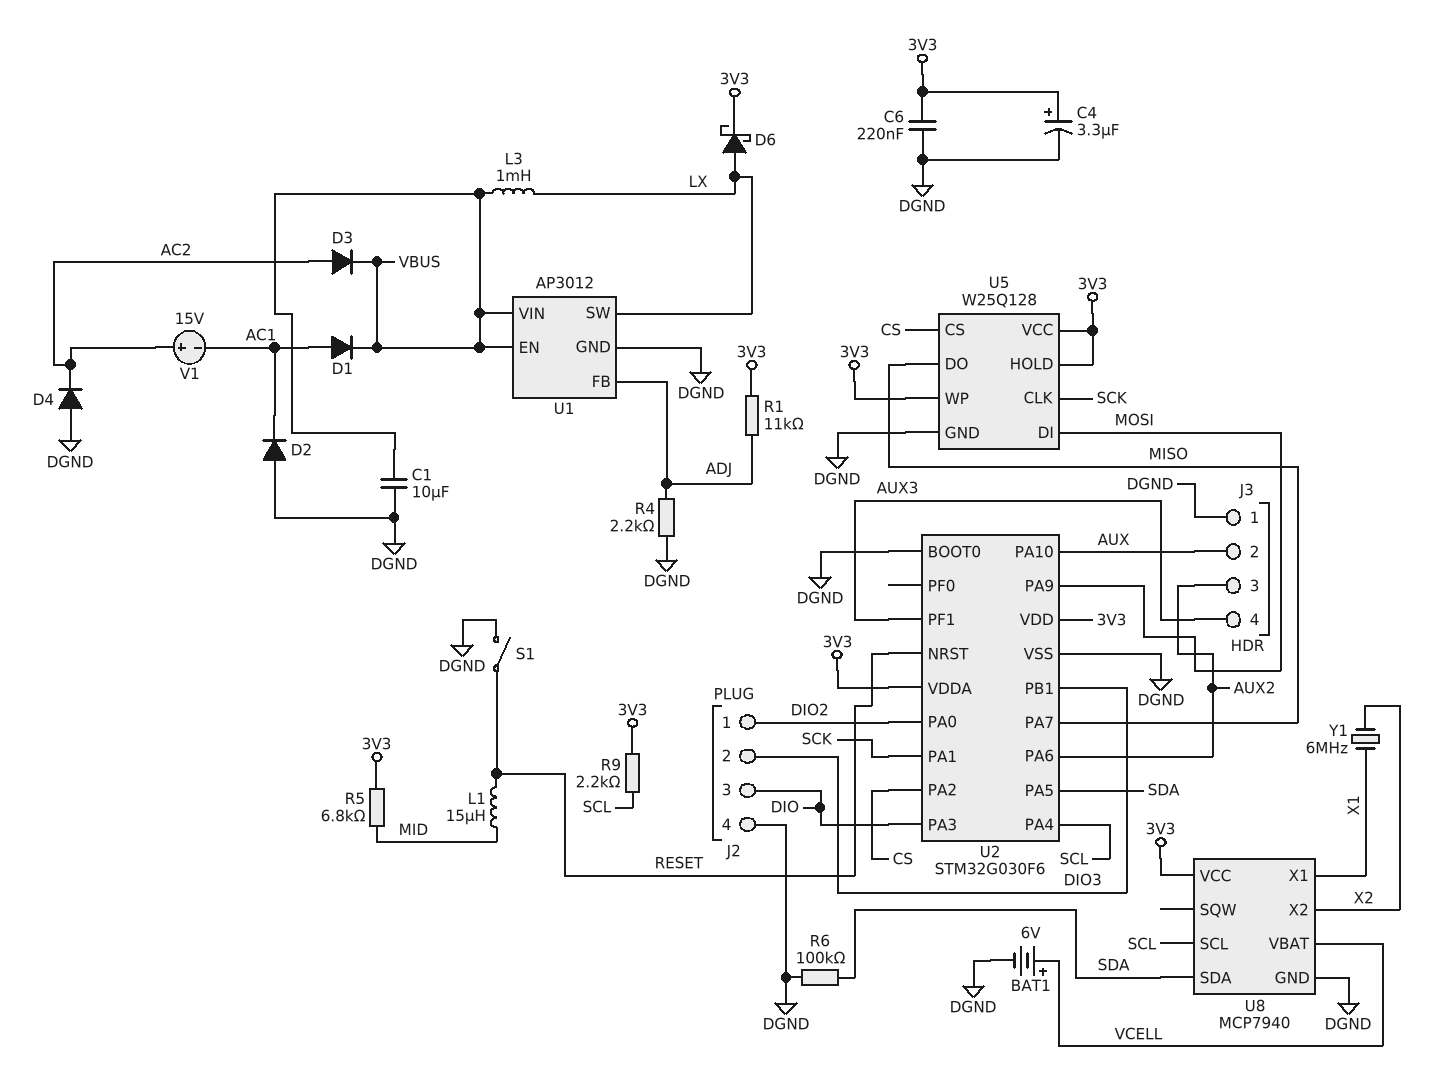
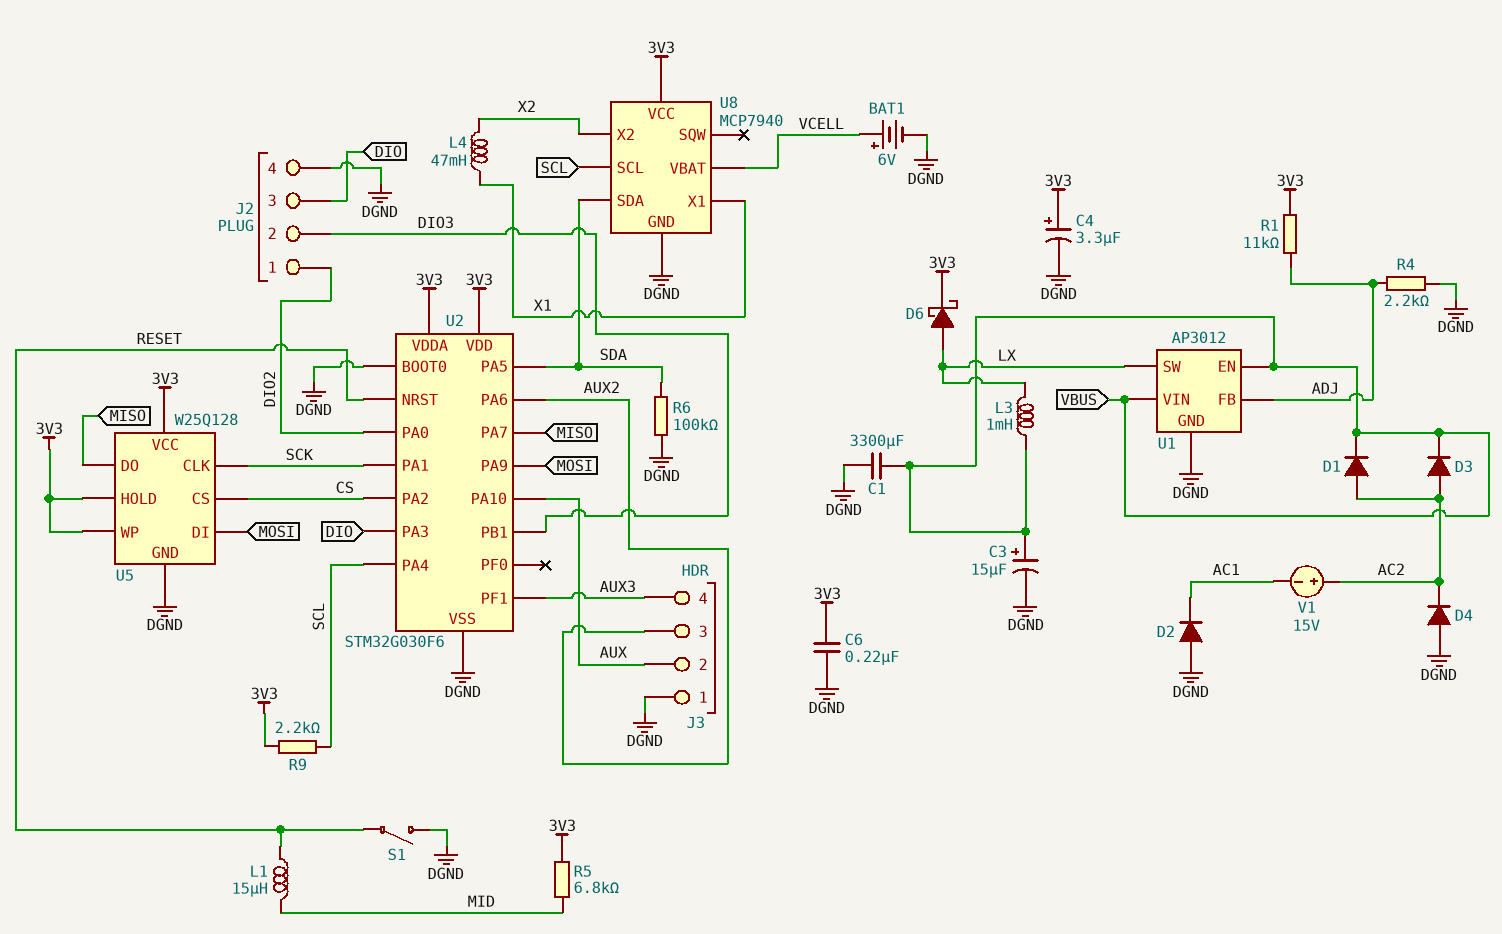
C1: 10uF (DGND, VBUS) -> 3300uF (DGND, VBUS)
C3: none -> 15uF (plus VBUS, minus DGND)
D1: diode (A AC1, K VBUS) -> diode (A AC2, K VBUS)
L4: none -> 47mH (X1, X2)
Y1: 6MHz (X1, X2) -> none

